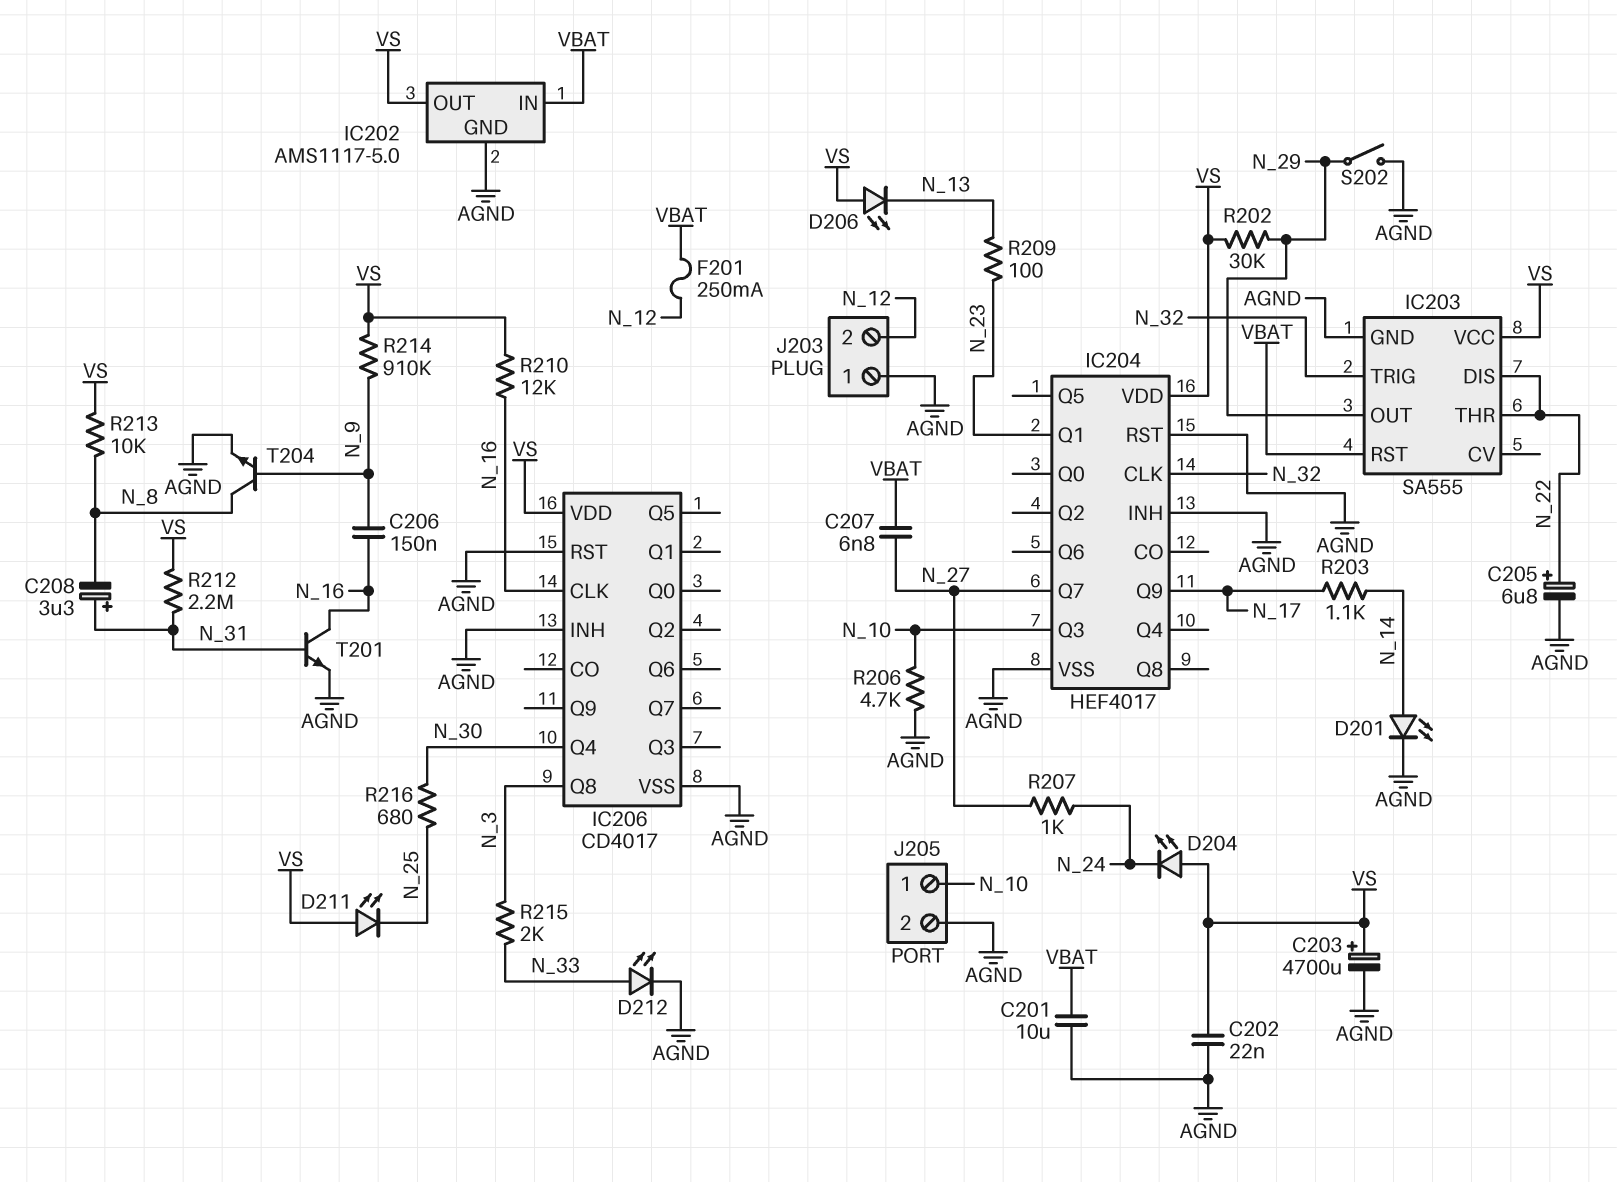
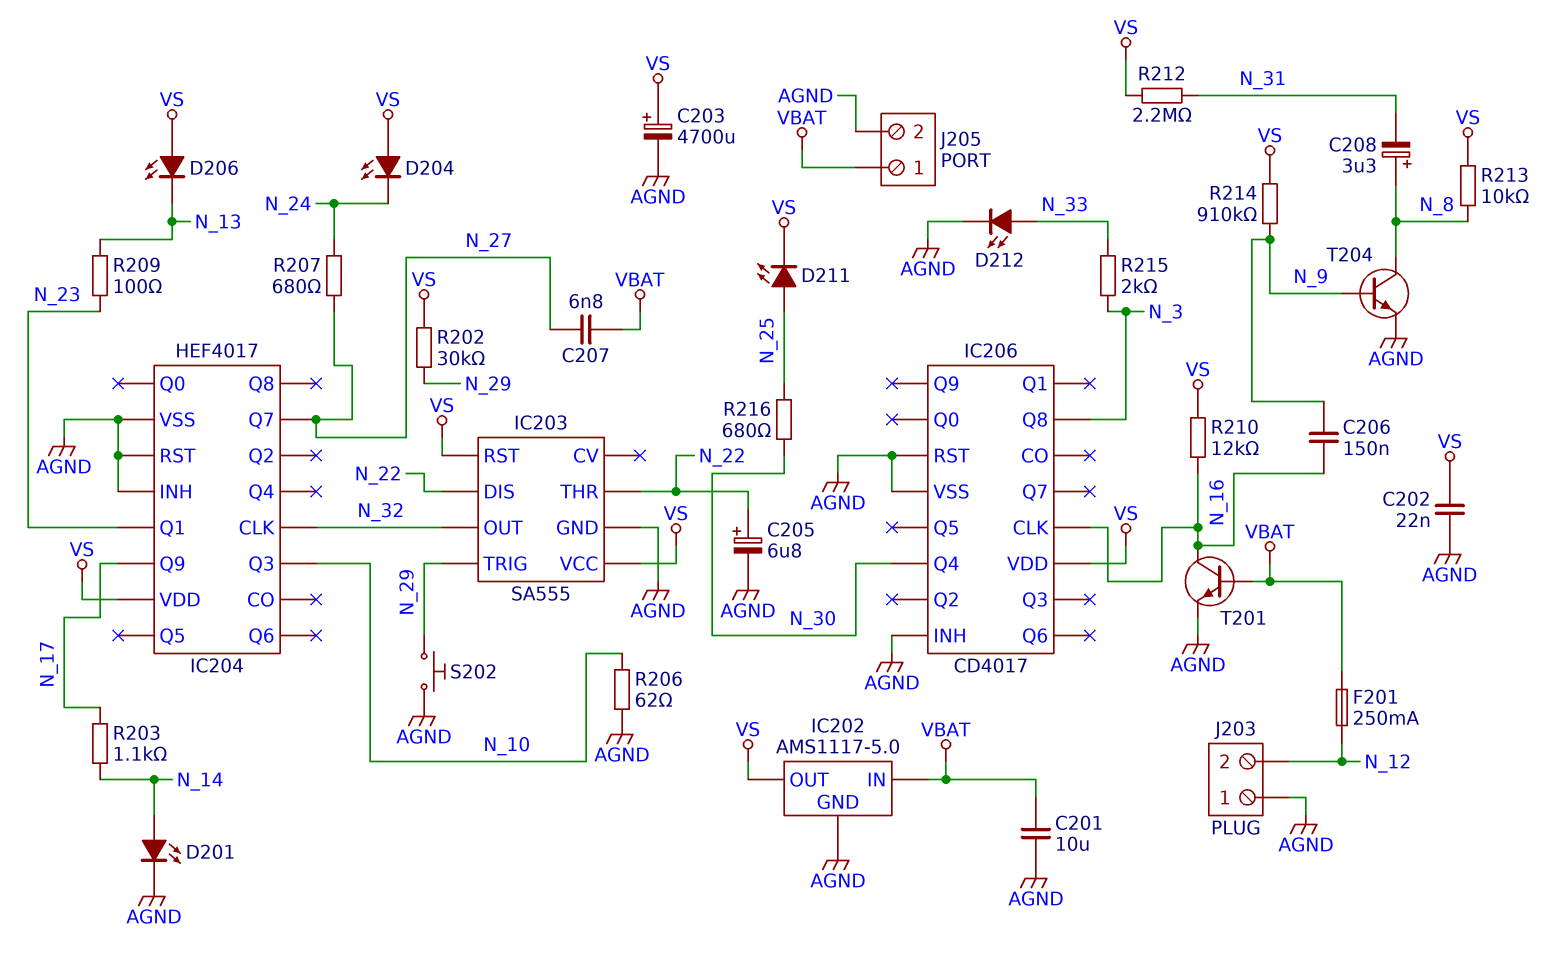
C208: 3.3uF (plus N_31, minus N_8) -> 3.3uF (plus N_8, minus N_31)
D211: LED (A VS, K N_25) -> LED (A N_25, K VS)
IC203 pin OUT: N_29 -> N_32
IC203 pin RST: VBAT -> VS
IC203 pin TRIG: N_32 -> N_29
J205 pin 1: N_10 -> VBAT
R206: 4.7k (AGND, N_10) -> 62 (AGND, N_10)
R207: 1k (N_24, N_27) -> 680 (N_24, N_27)
S202: switch (AGND, N_29) -> button (AGND, N_29)
T201: NPN (B N_31, C N_16, E AGND) -> NPN (B VBAT, C N_16, E AGND)

